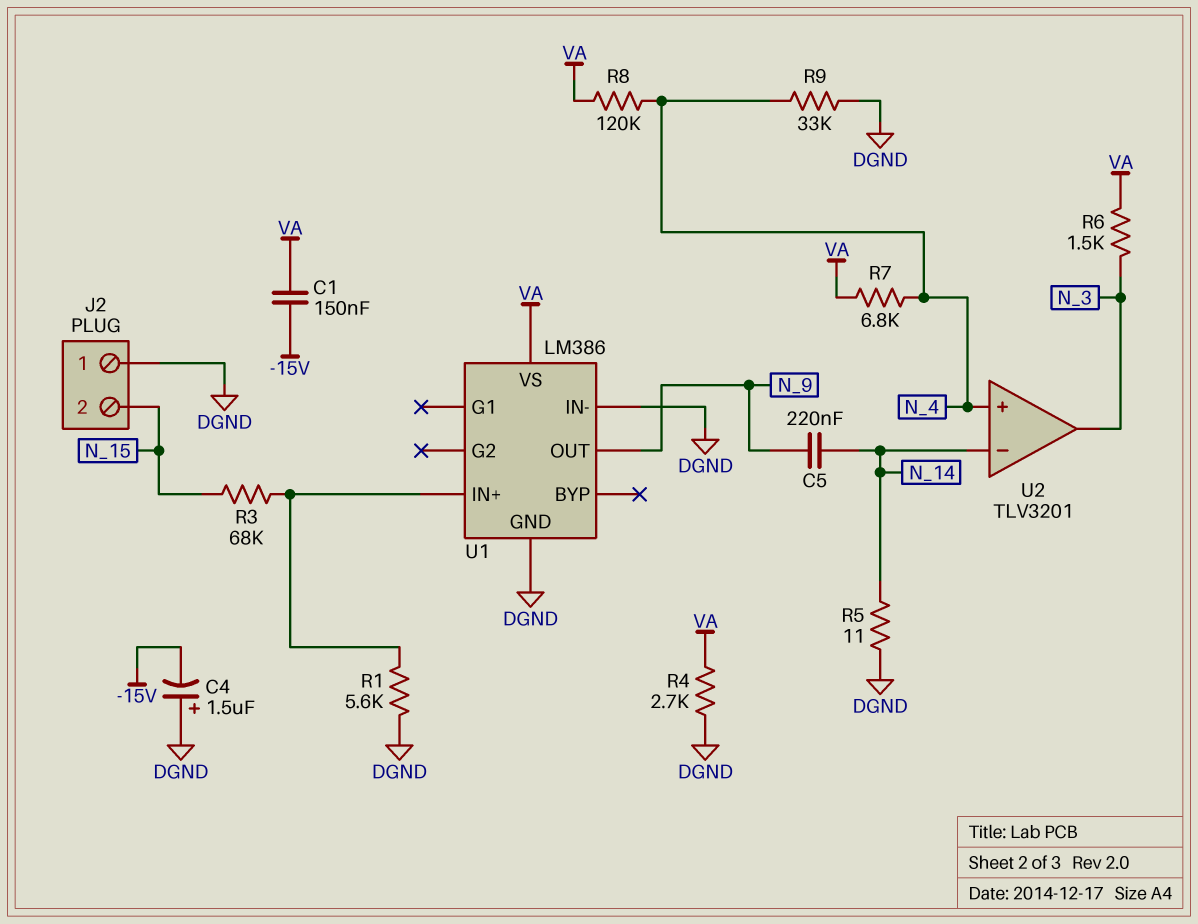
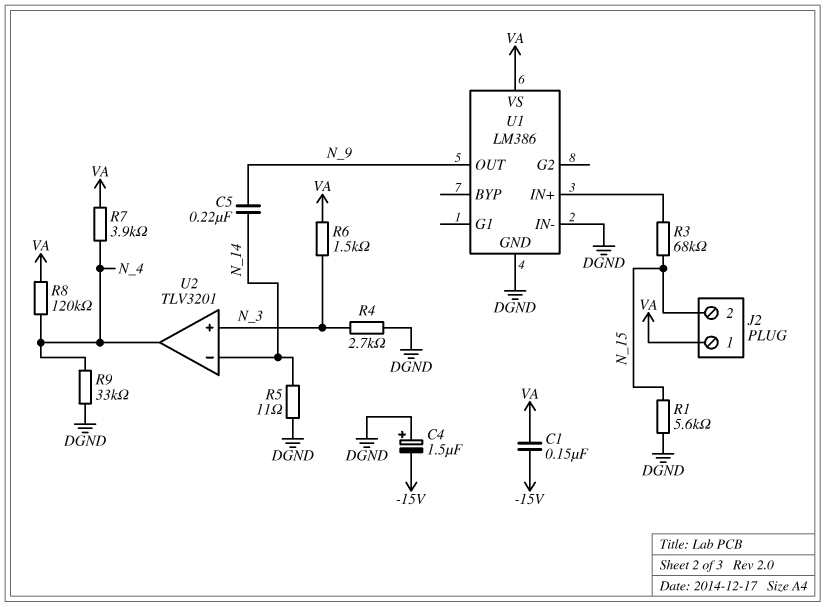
J2 pin 1: DGND -> VA
R1: 5.6k (DGND, U1/IN+) -> 5.6k (DGND, N_15)
R4: 2.7k (DGND, VA) -> 2.7k (DGND, N_3)
R7: 6.8k (N_4, VA) -> 3.9k (N_4, VA)
U2 pin in+: N_4 -> N_3
U2 pin out: N_3 -> N_4

